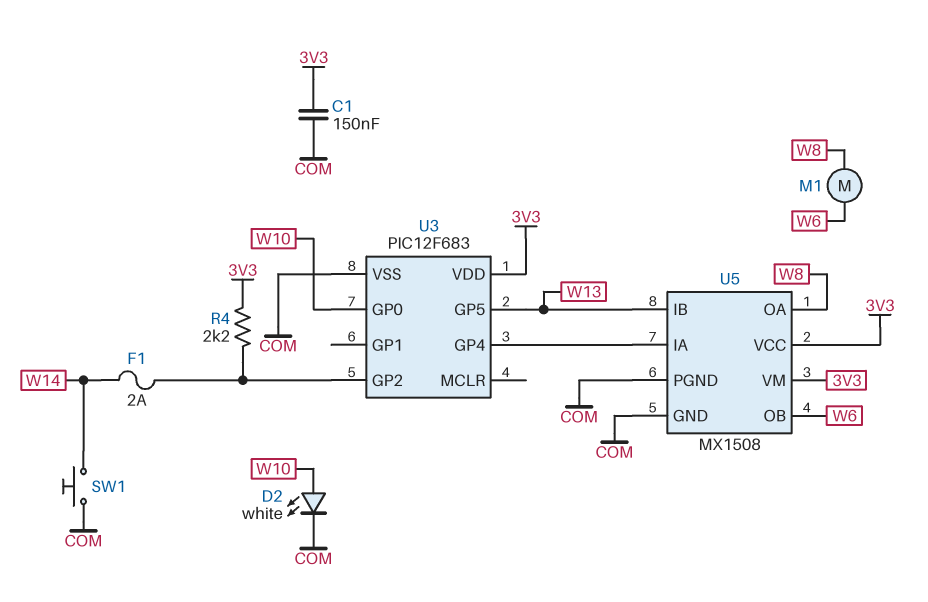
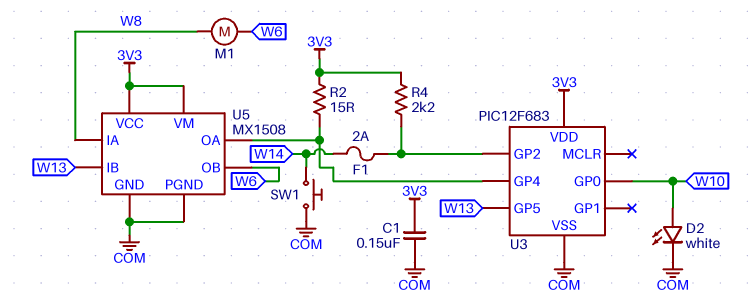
R2: none -> 15 (3V3, U3/GP4)
U5 pin IA: U3/GP4 -> W8
U5 pin OA: W8 -> U3/GP4

